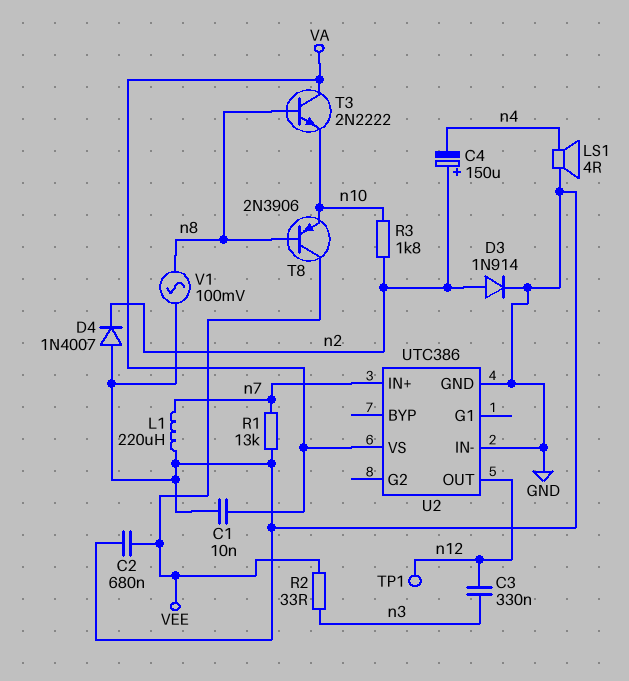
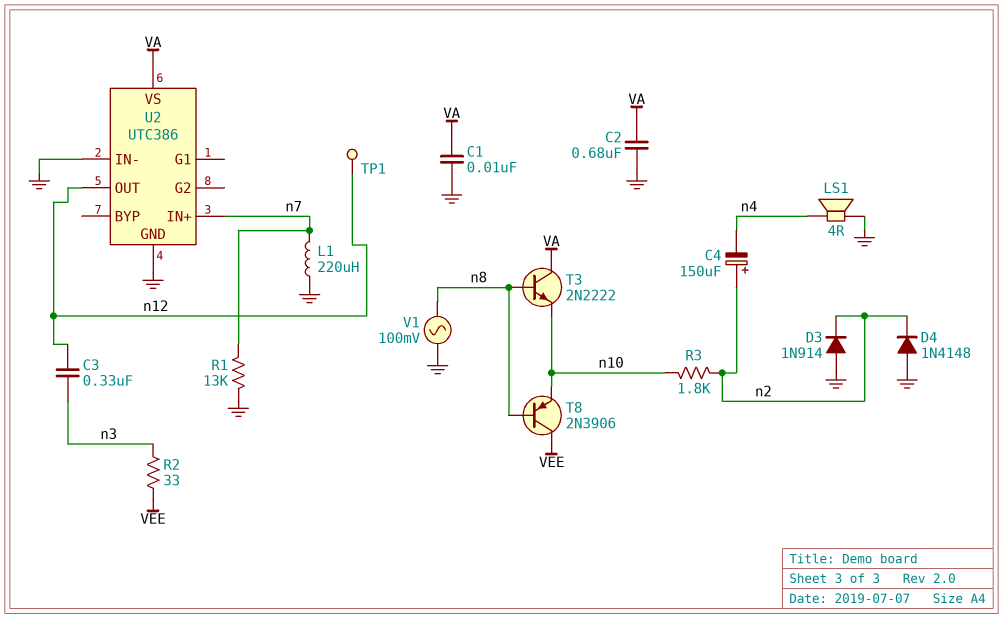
C2: 680nF (GND, VEE) -> 680nF (GND, VA)
D3: diode 1N914 (A n2, K GND) -> diode 1N914 (A GND, K n2)
D4: diode 1N4007 (A GND, K n2) -> diode 1N4148 (A GND, K n2)

